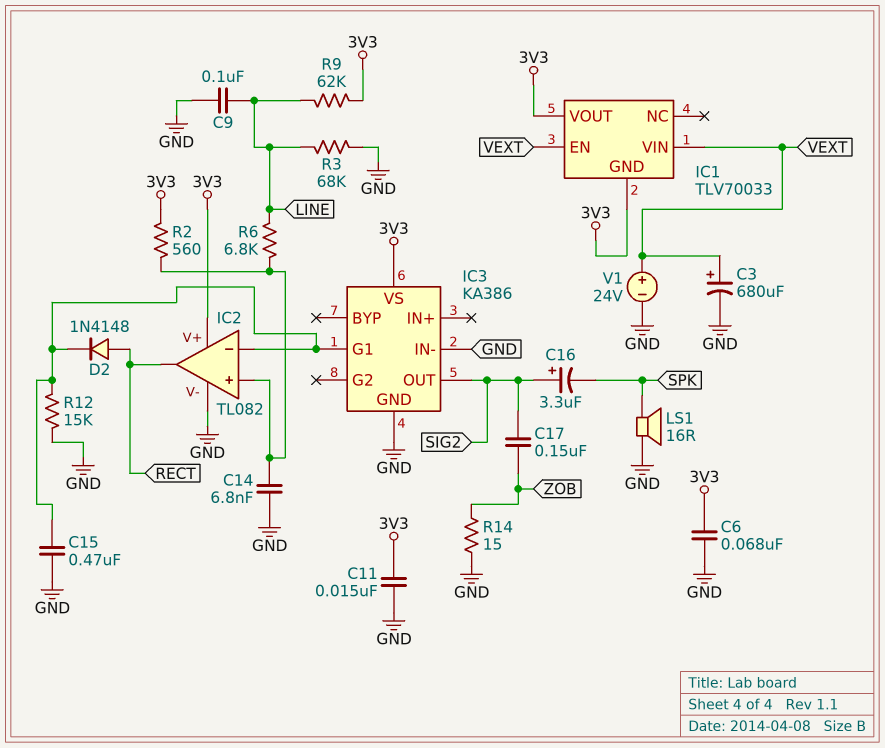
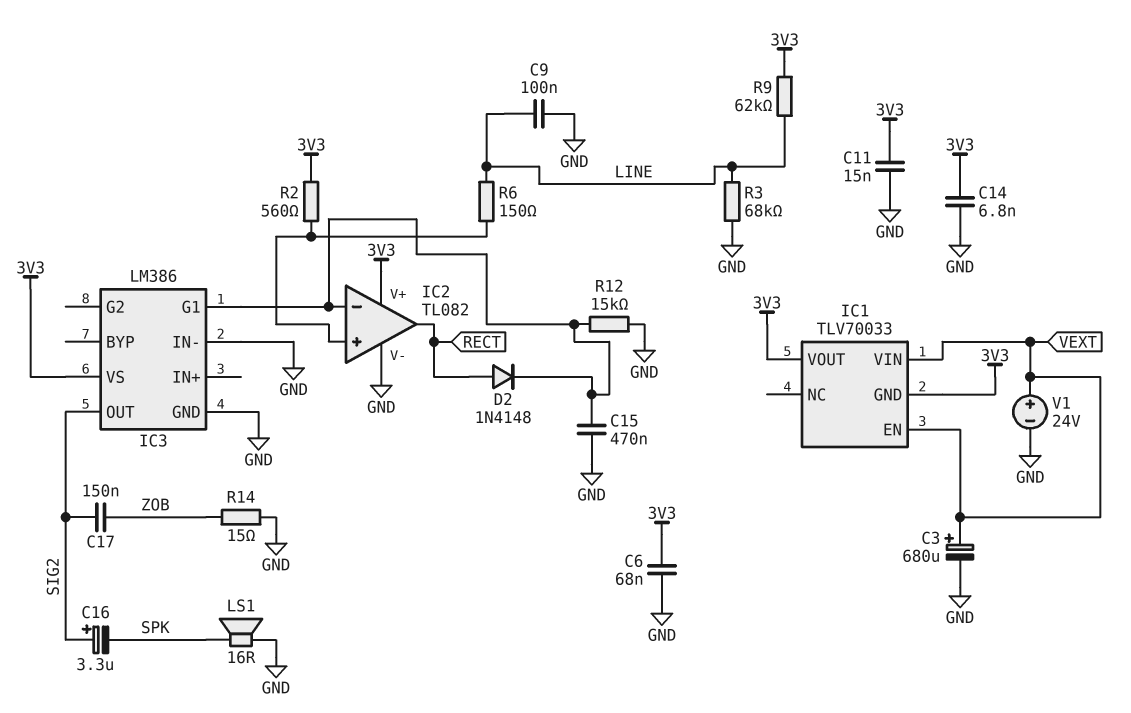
C14: 6.8nF (GND, IC2/in+) -> 6.8nF (3V3, GND)
IC3: KA386 -> LM386
R6: 6.8k (IC2/in+, LINE) -> 150 (IC2/in+, LINE)

